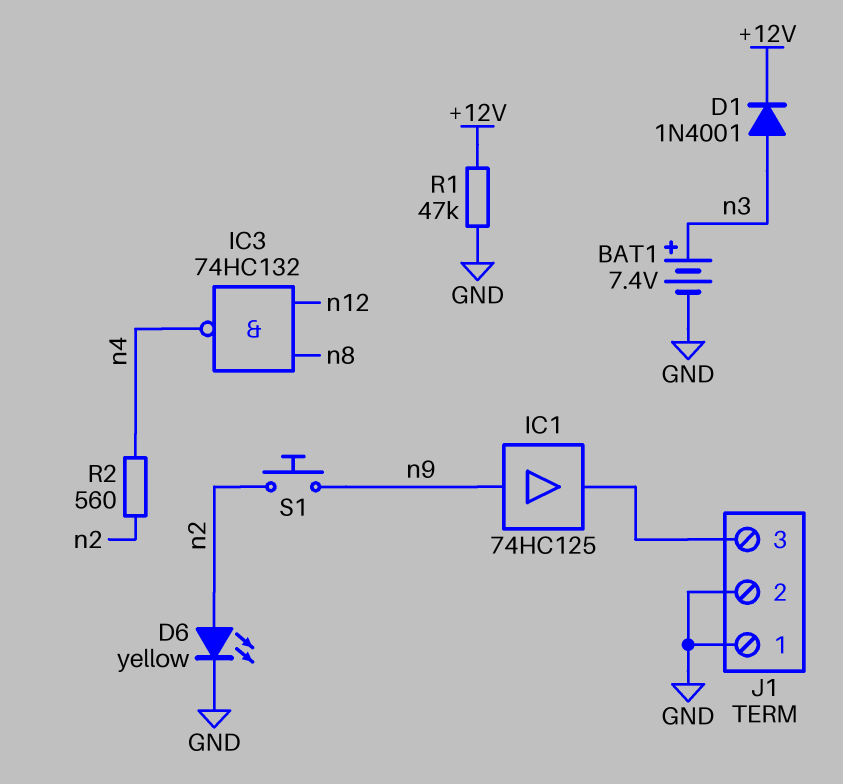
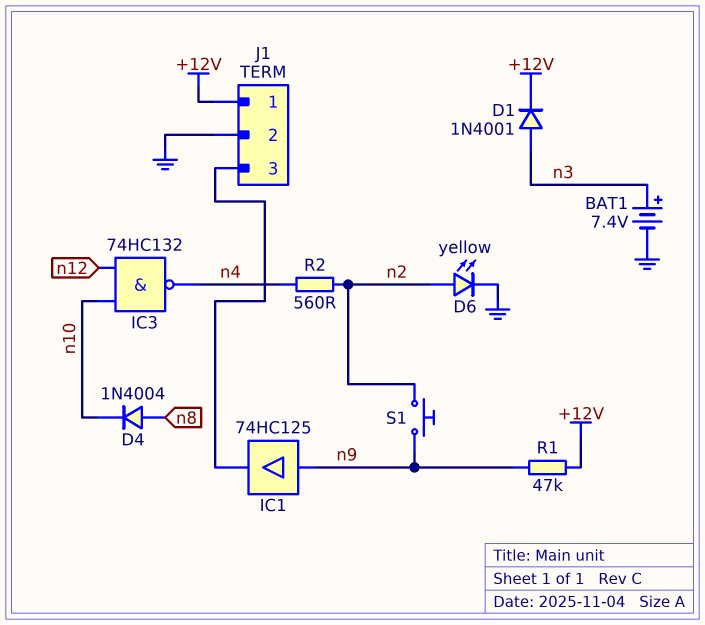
D4: none -> diode 1N4004 (A n8, K n10)
IC3: NAND 74HC132 (in n8, in n12, out n4) -> NAND 74HC132 (in n10, in n12, out n4)
J1 pin 1: GND -> +12V
R1: 47k (+12V, GND) -> 47k (+12V, n9)

